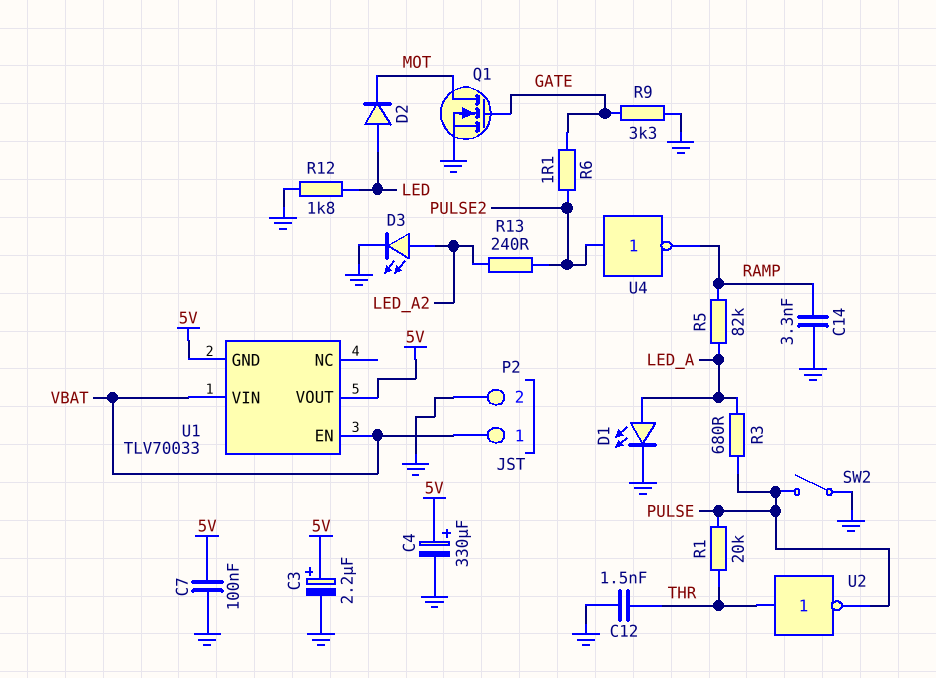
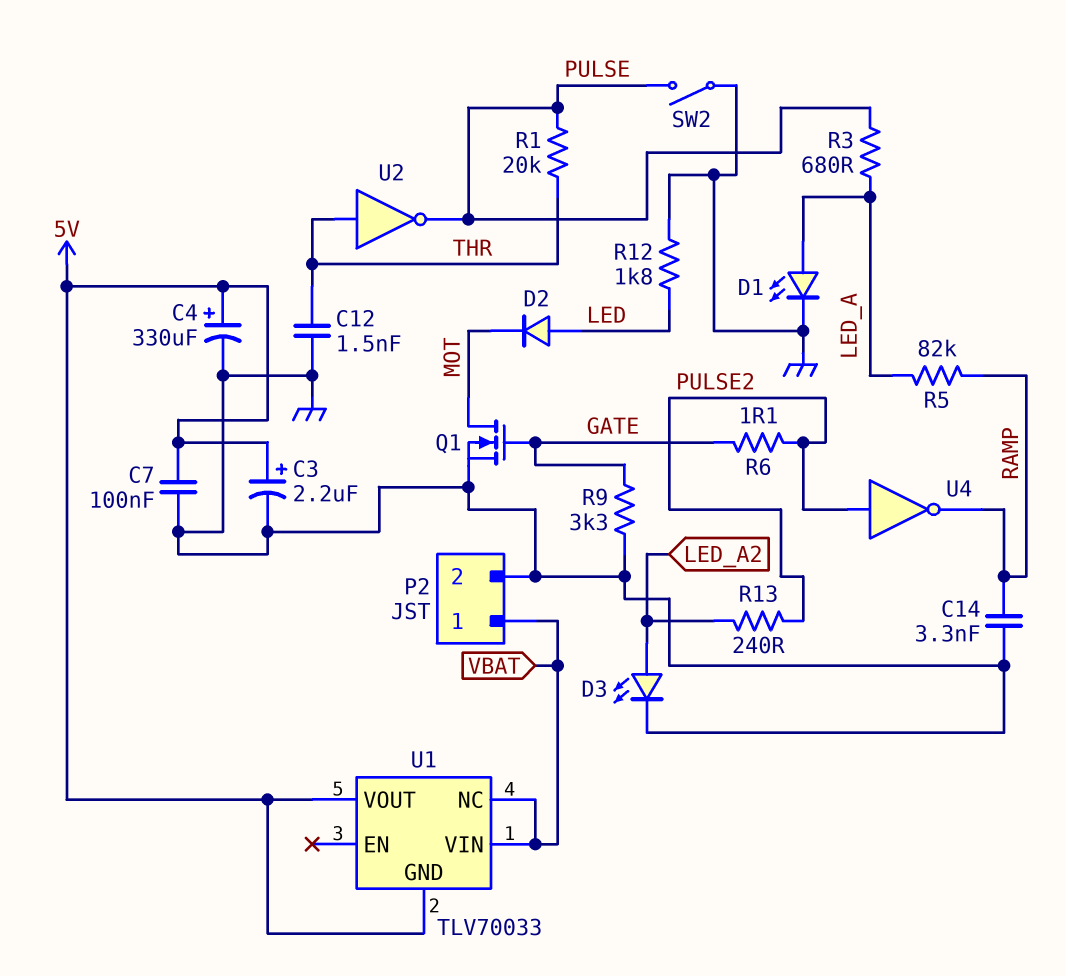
U1 pin EN: VBAT -> none
U1 pin NC: none -> VBAT

